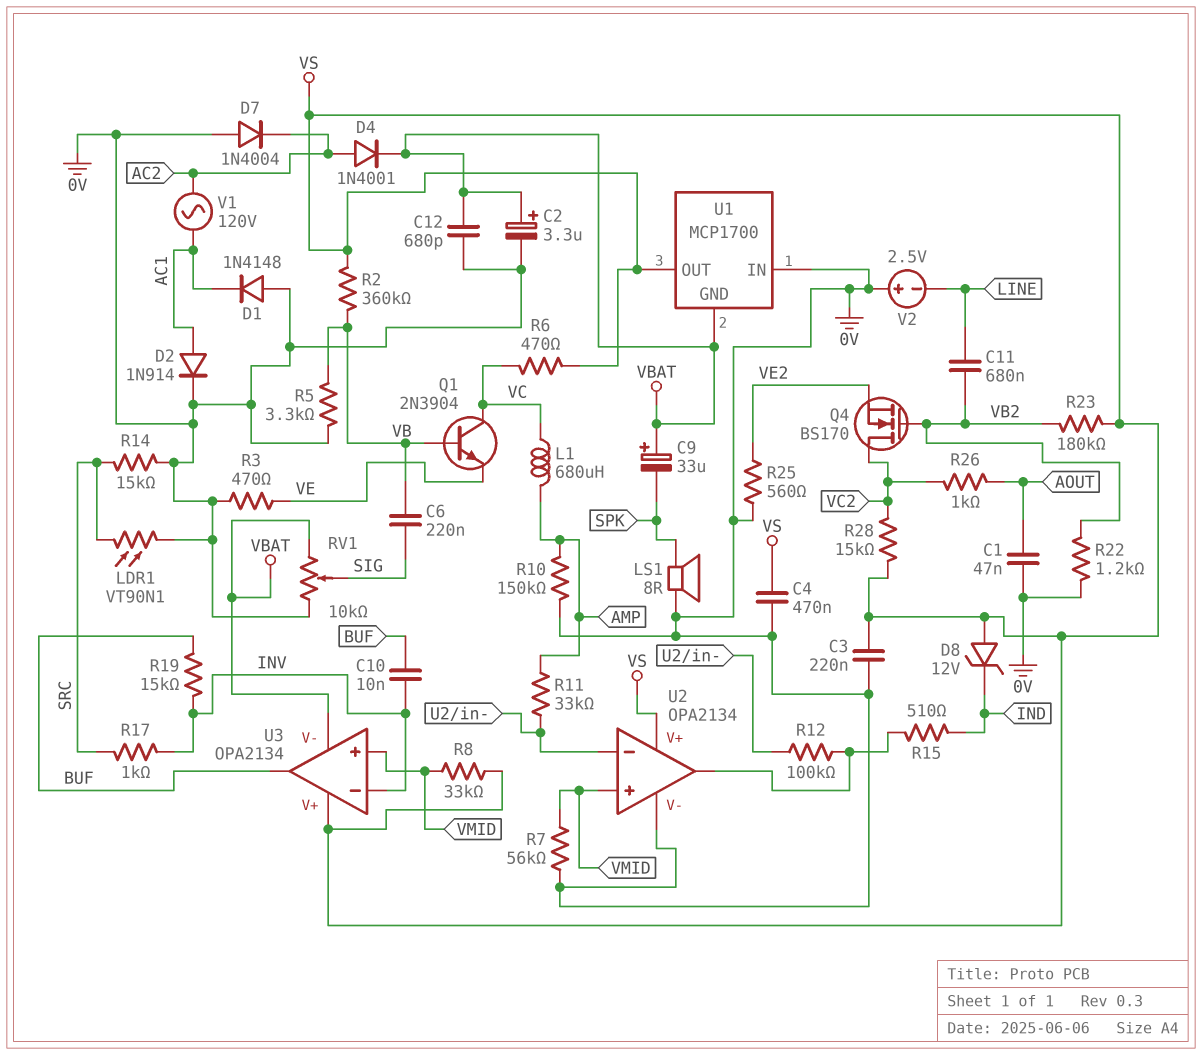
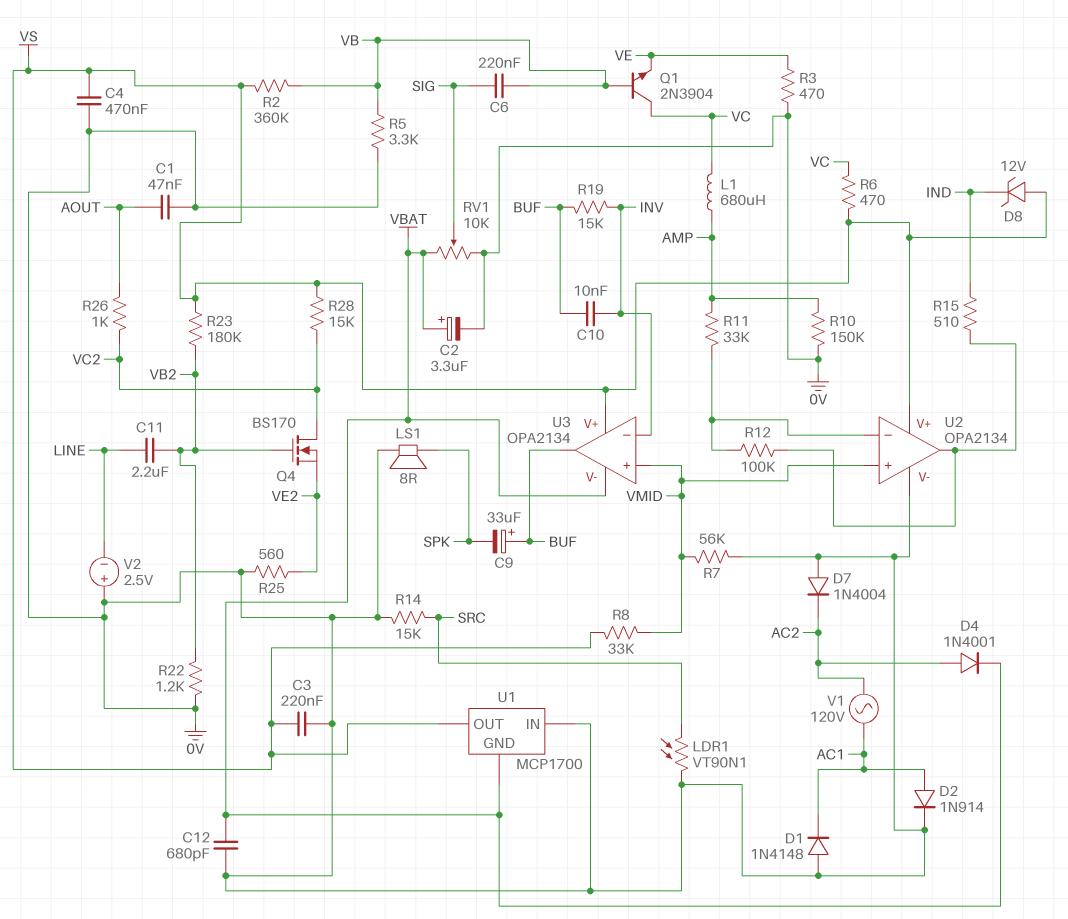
C9: 33uF (plus VBAT, minus SPK) -> 33uF (plus BUF, minus SPK)
C11: 680nF (LINE, VB2) -> 2.2uF (LINE, VB2)
R17: 1k (INV, SRC) -> none

